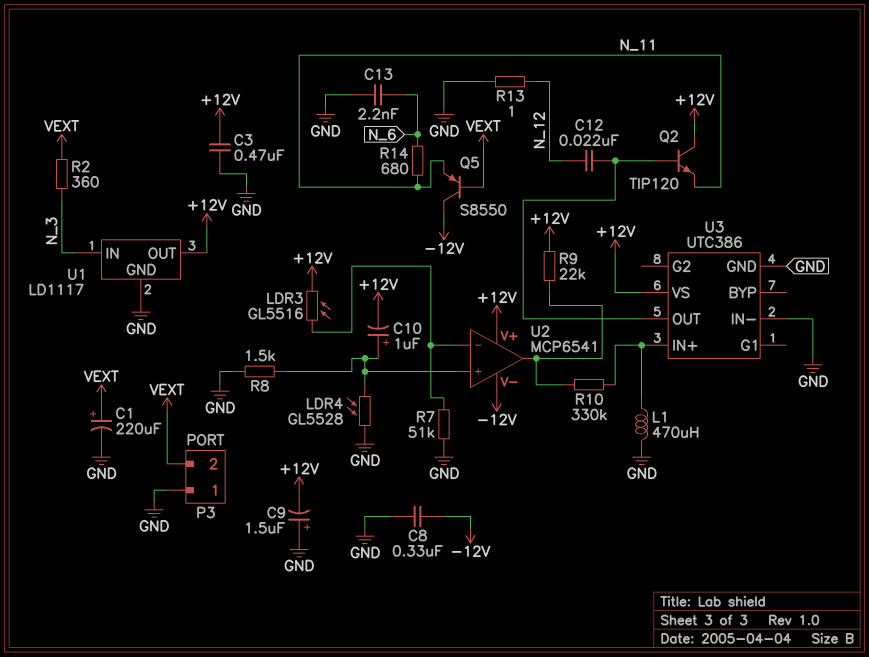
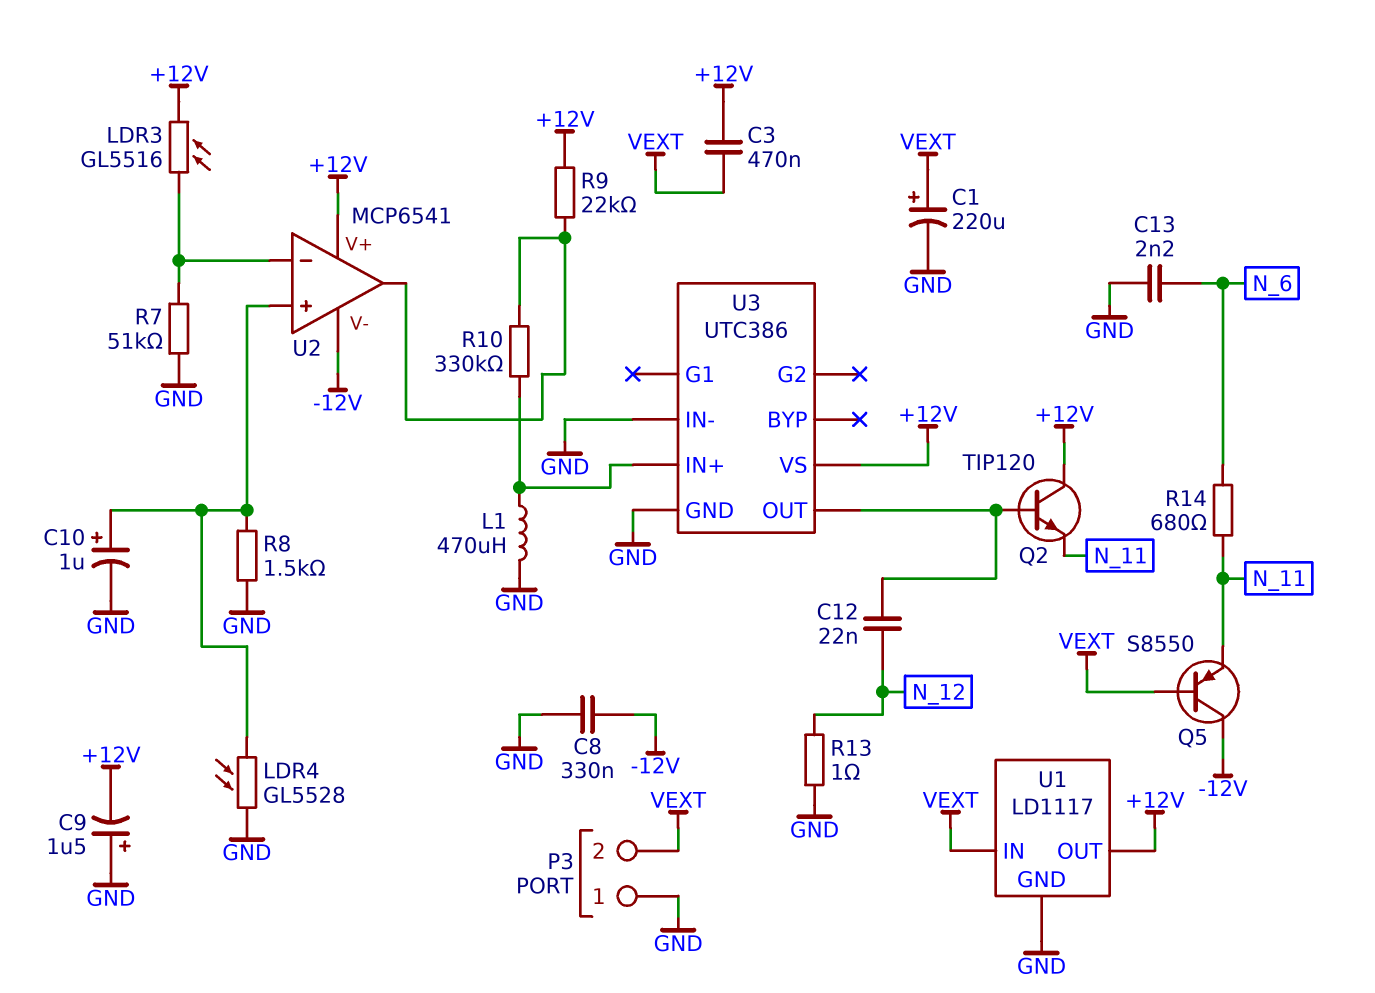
C3: 470nF (+12V, GND) -> 470nF (+12V, VEXT)
C10: 1uF (plus U2/in+, minus +12V) -> 1uF (plus U2/in+, minus GND)
R2: 360 (N_3, VEXT) -> none
U1 pin IN: N_3 -> VEXT

